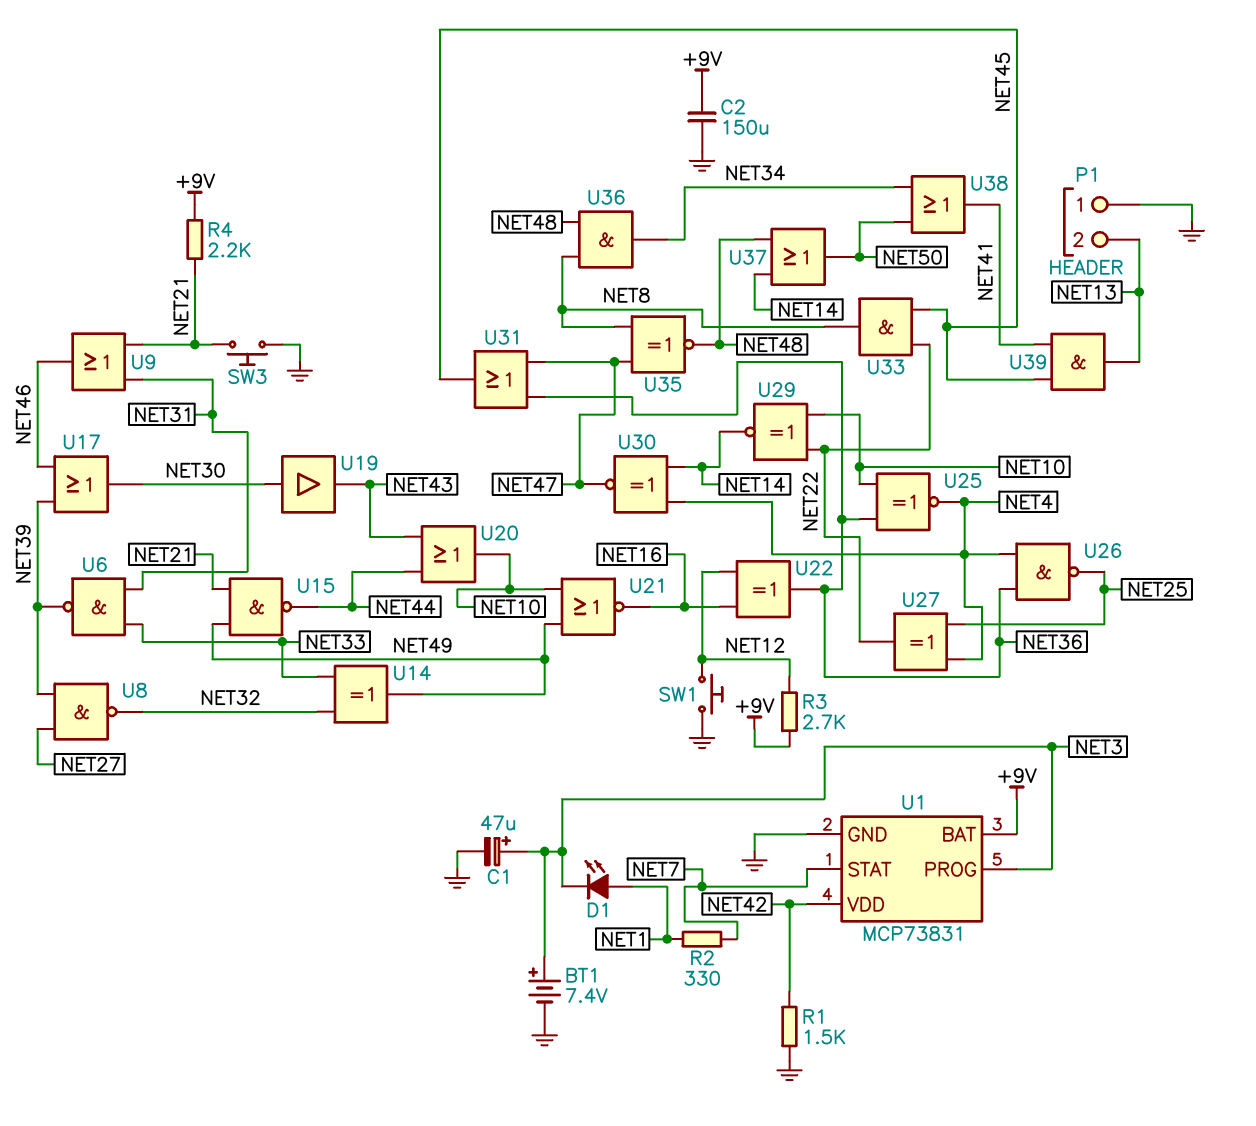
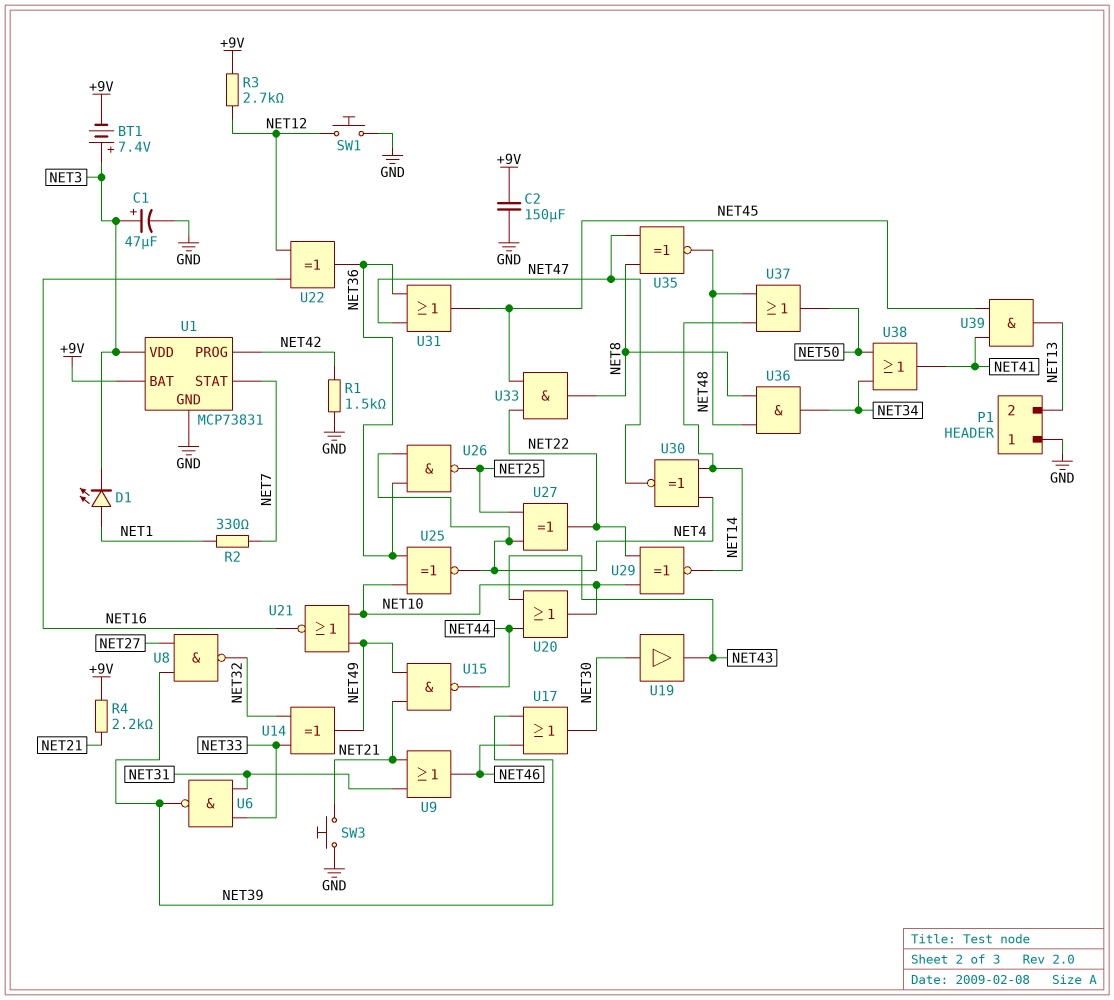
BT1: 7.4V (plus NET3, minus GND) -> 7.4V (plus NET3, minus +9V)
U1 pin PROG: NET3 -> NET42
U1 pin VDD: NET42 -> NET3

